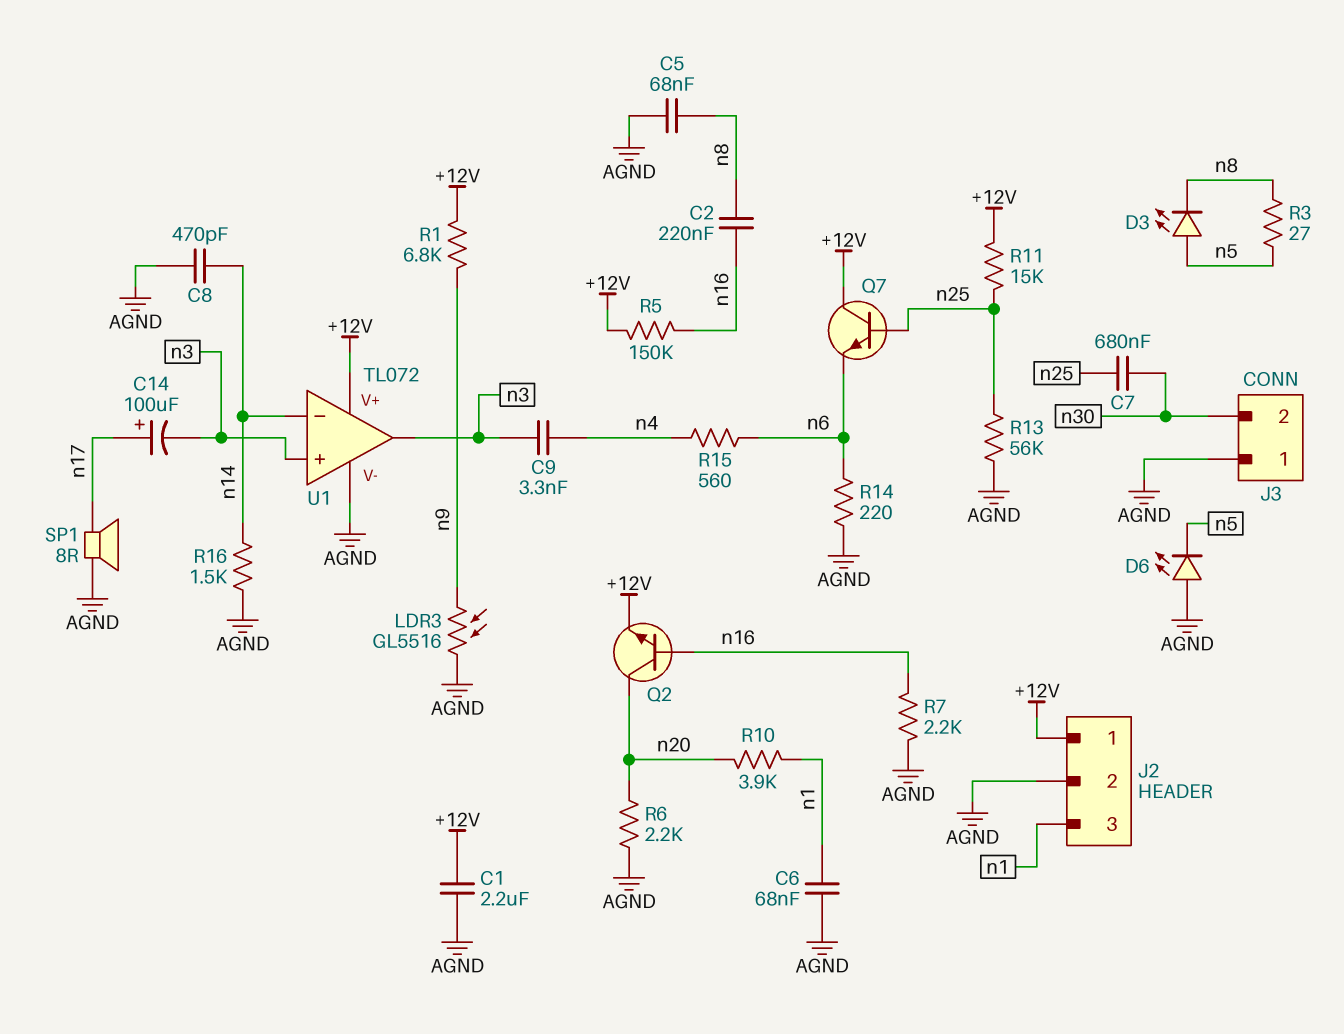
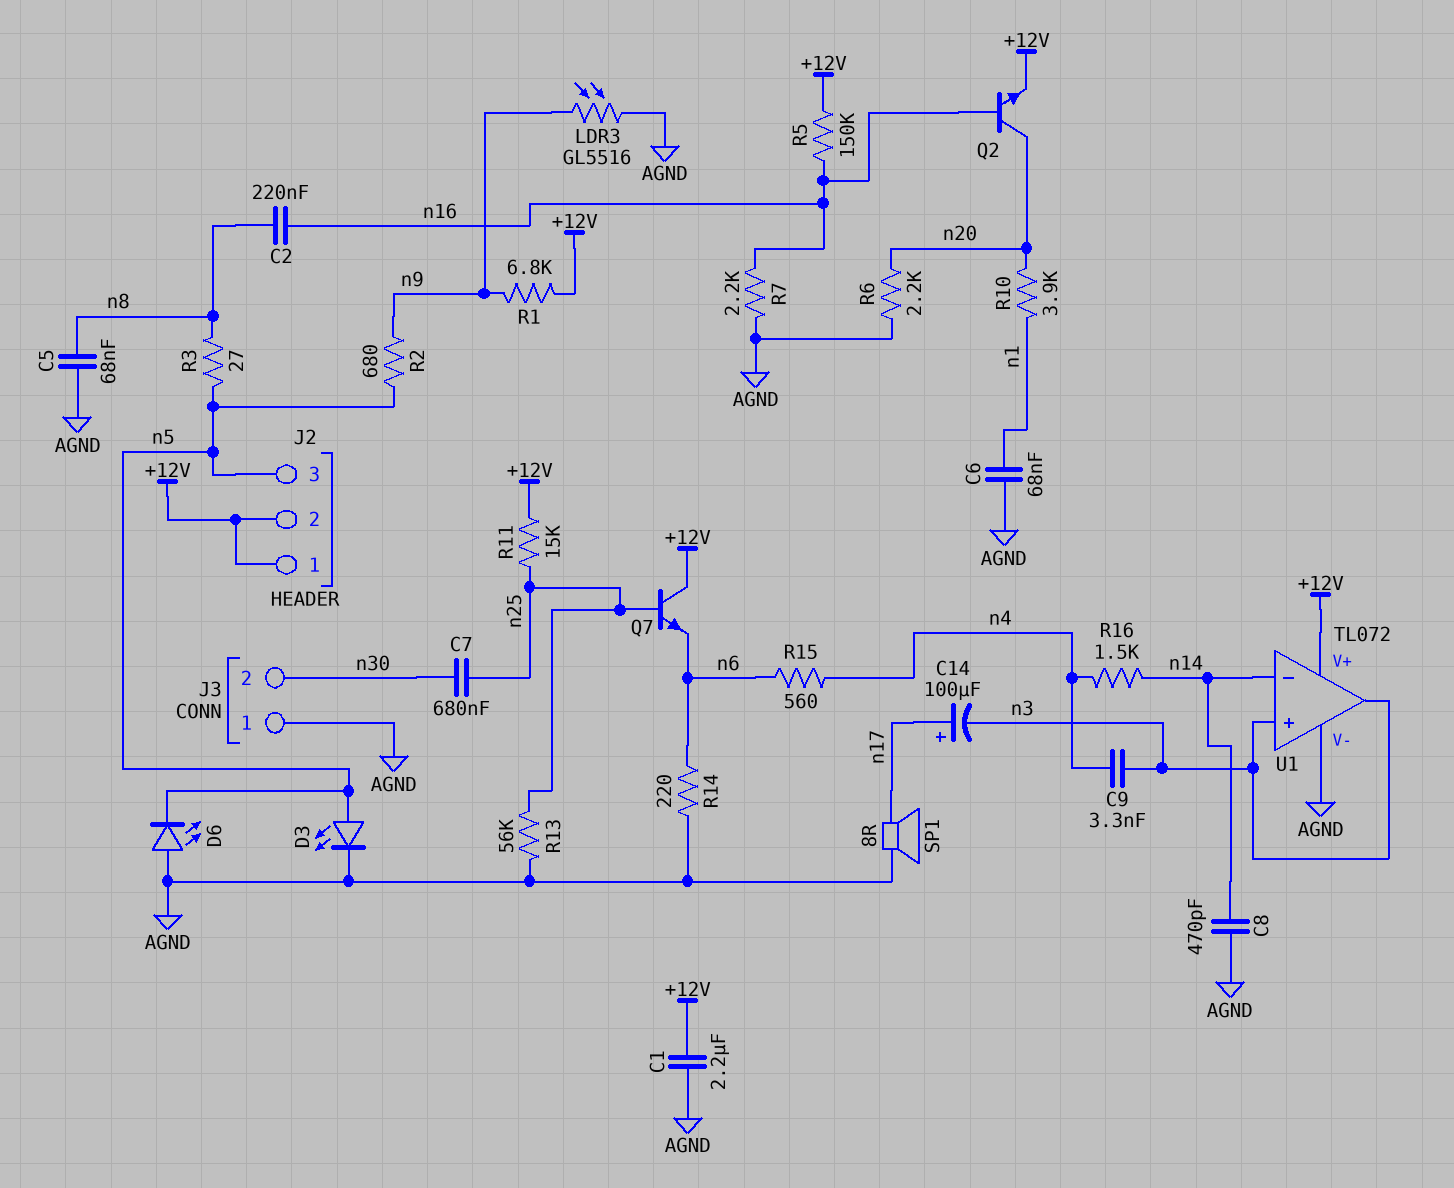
D3: LED (A n5, K n8) -> LED (A n5, K AGND)
J2 pin 2: AGND -> +12V
J2 pin 3: n1 -> n5
R2: none -> 680 (n5, n9)
R16: 1.5k (AGND, n14) -> 1.5k (n4, n14)

